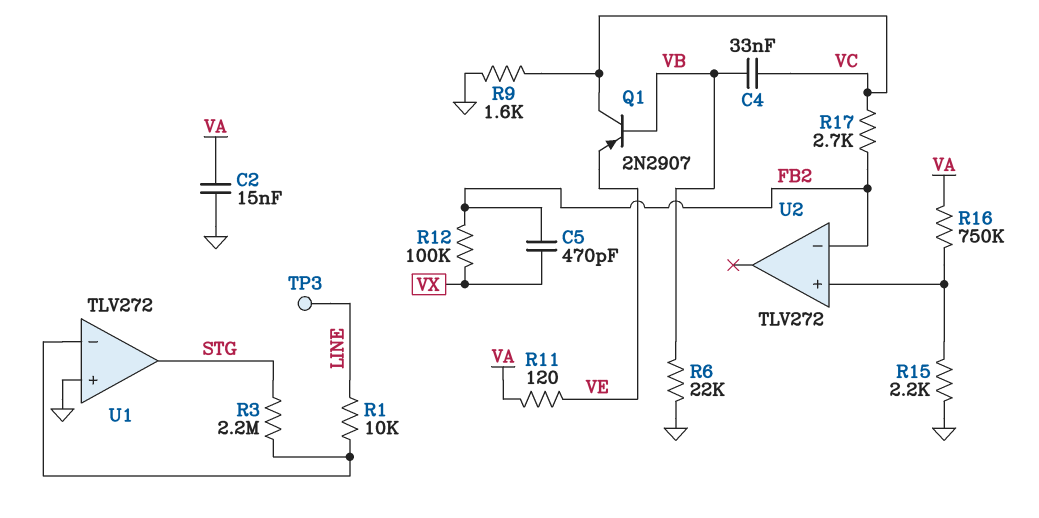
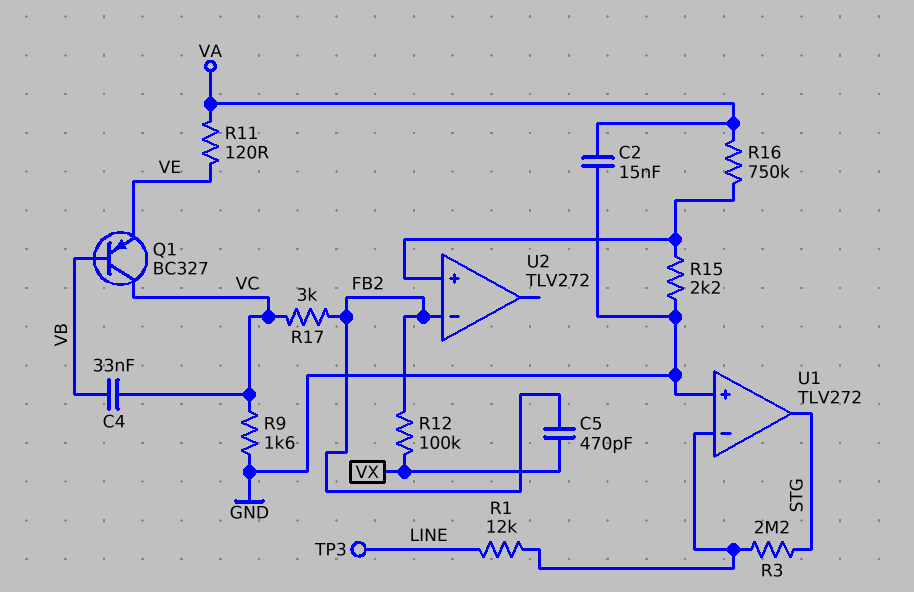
Q1: PNP 2N2907 (B VB, C VC, E VE) -> PNP BC327 (B VB, C VC, E VE)
R1: 10k (LINE, U1/in-) -> 12k (LINE, U1/in-)
R6: 22k (GND, VB) -> none
R17: 2.7k (FB2, VC) -> 3k (FB2, VC)

